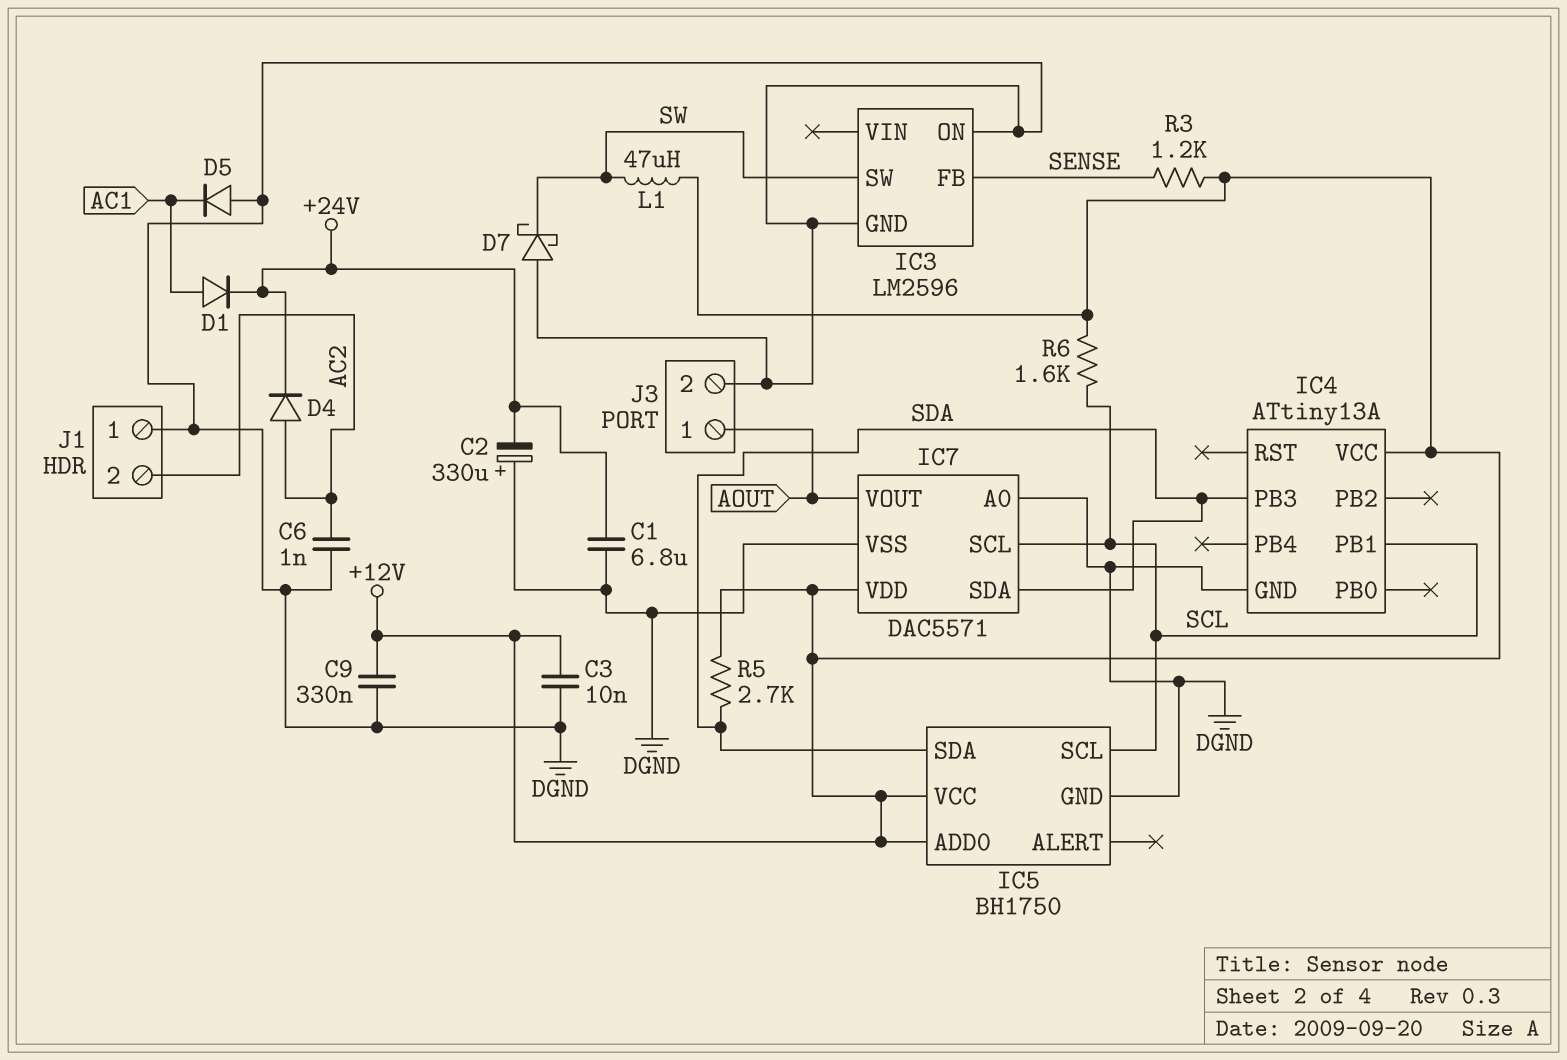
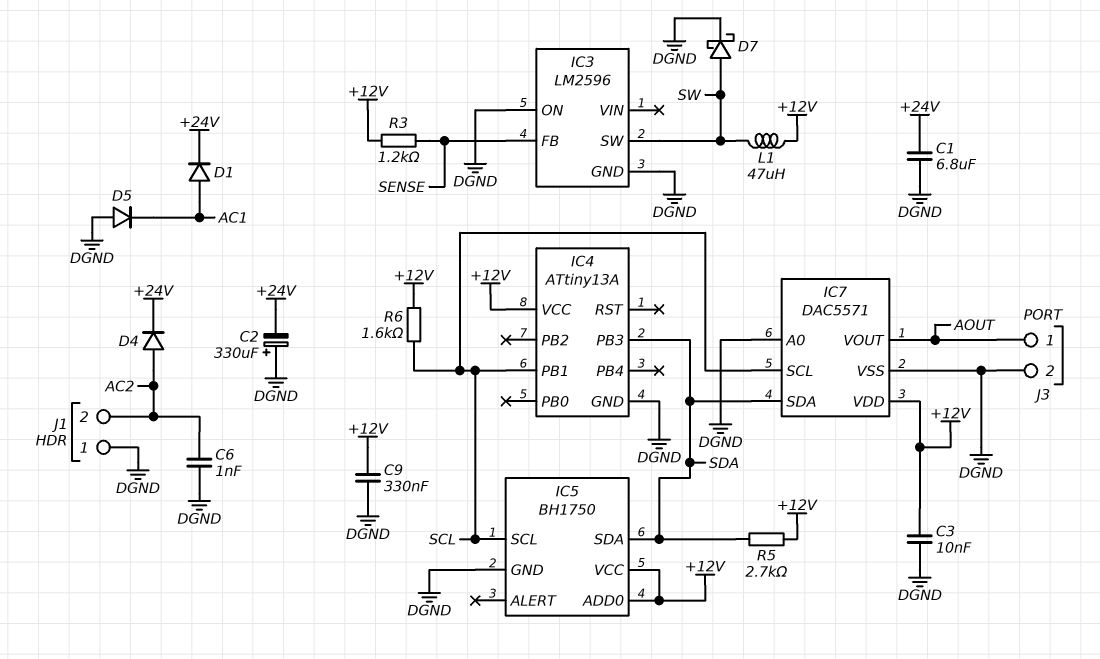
D7: schottky (A DGND, K SW) -> schottky (A SW, K DGND)

